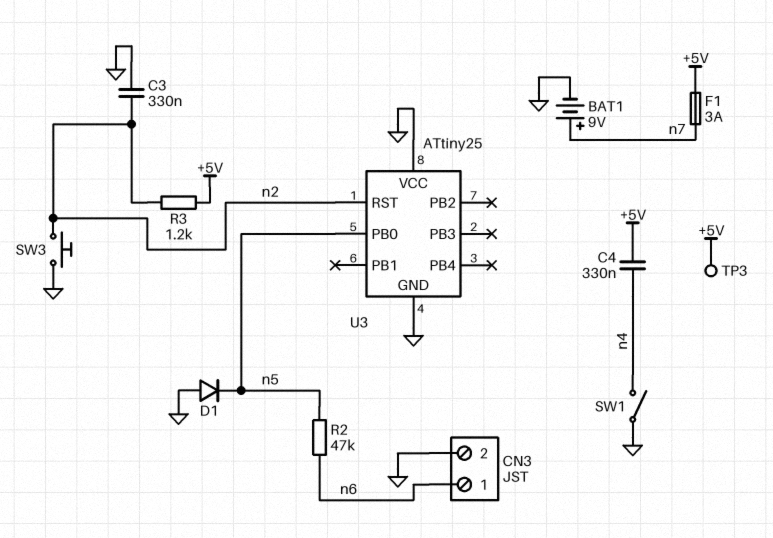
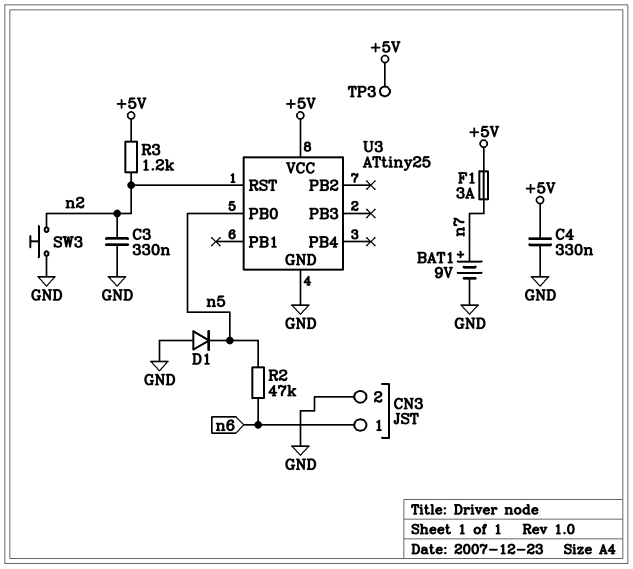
C4: 330nF (+5V, n4) -> 330nF (+5V, GND)
SW1: switch (GND, n4) -> none
U3 pin VCC: GND -> +5V

